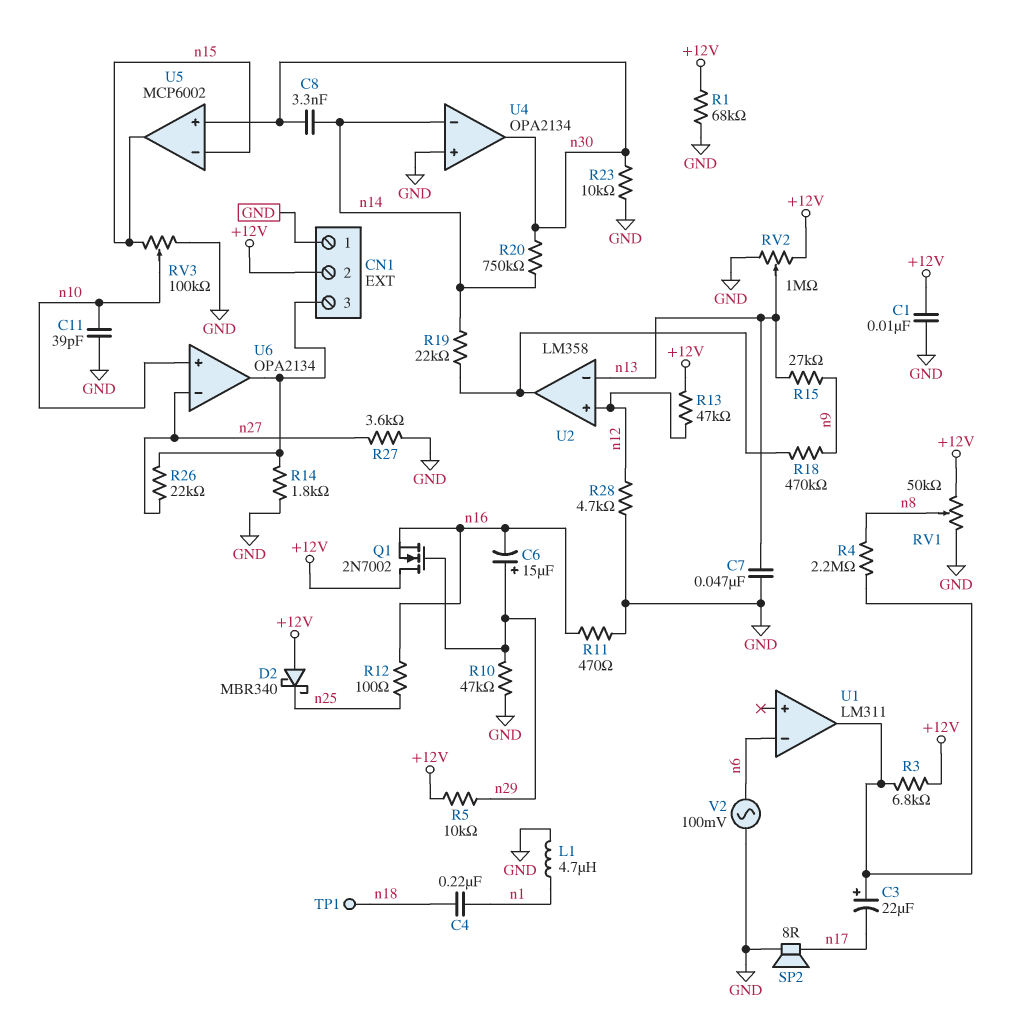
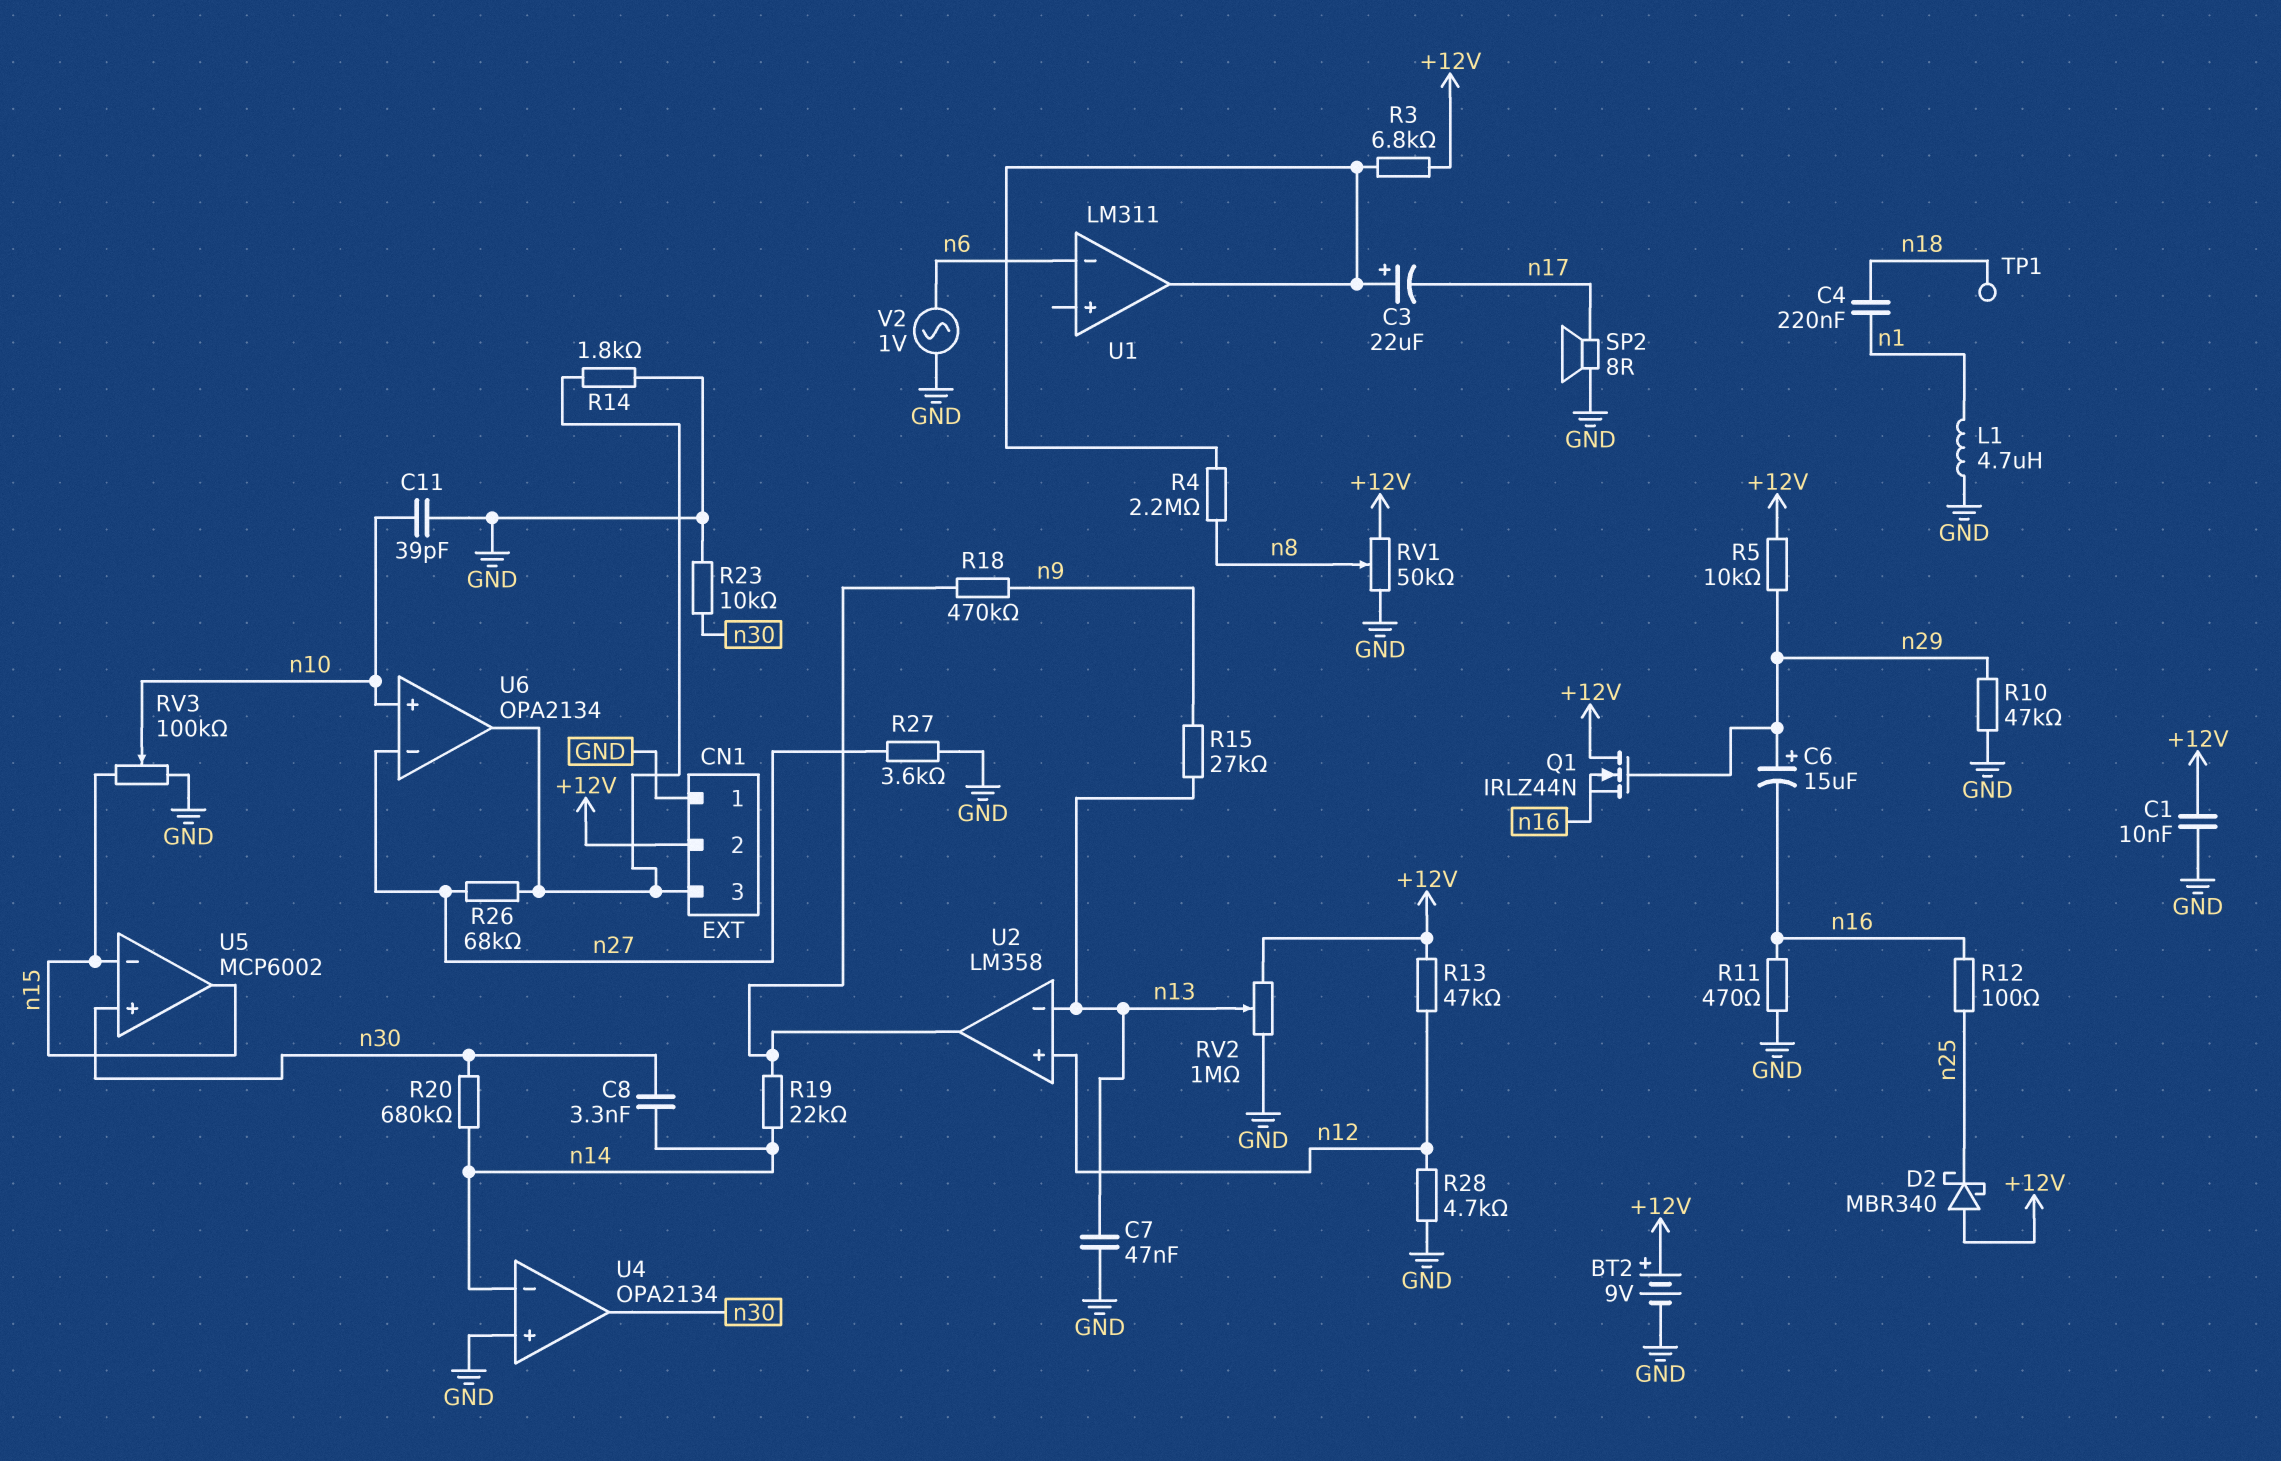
BT2: none -> 9V (plus +12V, minus GND)
Q1: NMOS 2N7002 (G n29, D +12V, S n16) -> NMOS IRLZ44N (G n29, D +12V, S n16)
R1: 68k (+12V, GND) -> none
R20: 750k (n14, n30) -> 680k (n14, n30)
R26: 22k (CN1/3, n27) -> 68k (CN1/3, n27)
V2: AC 100mV (GND, n6) -> AC 1V (GND, n6)

